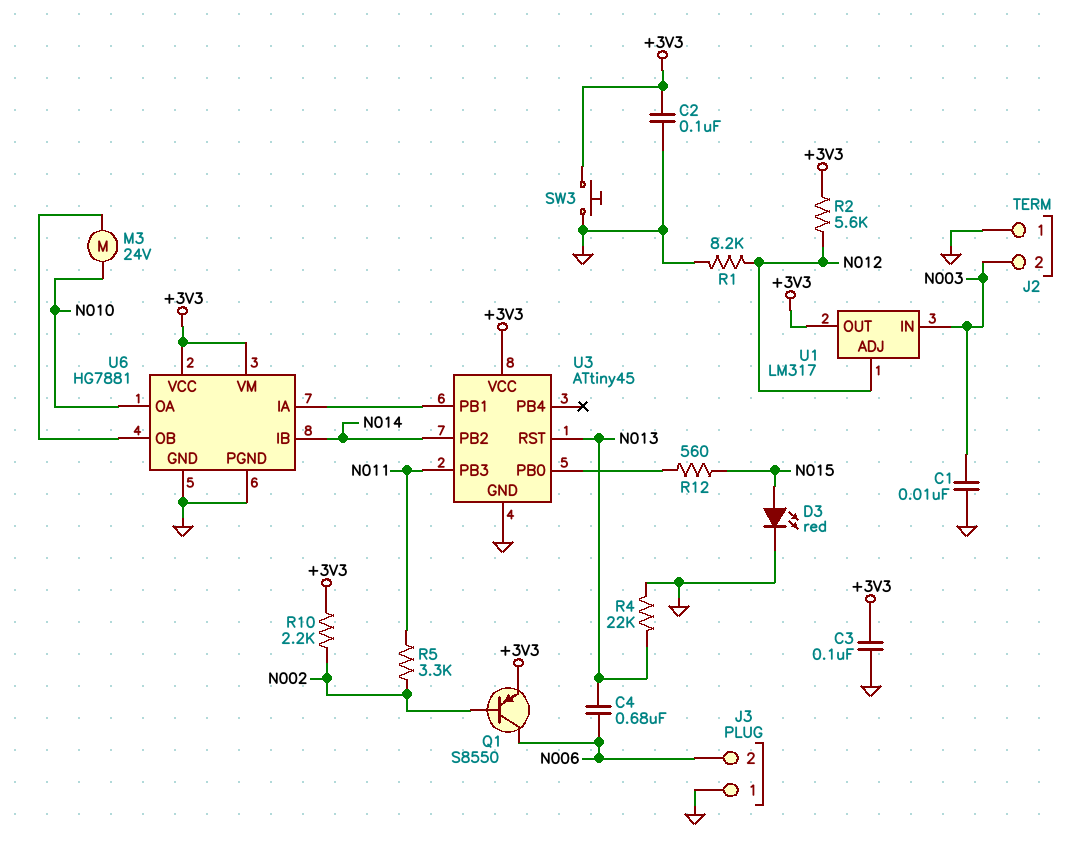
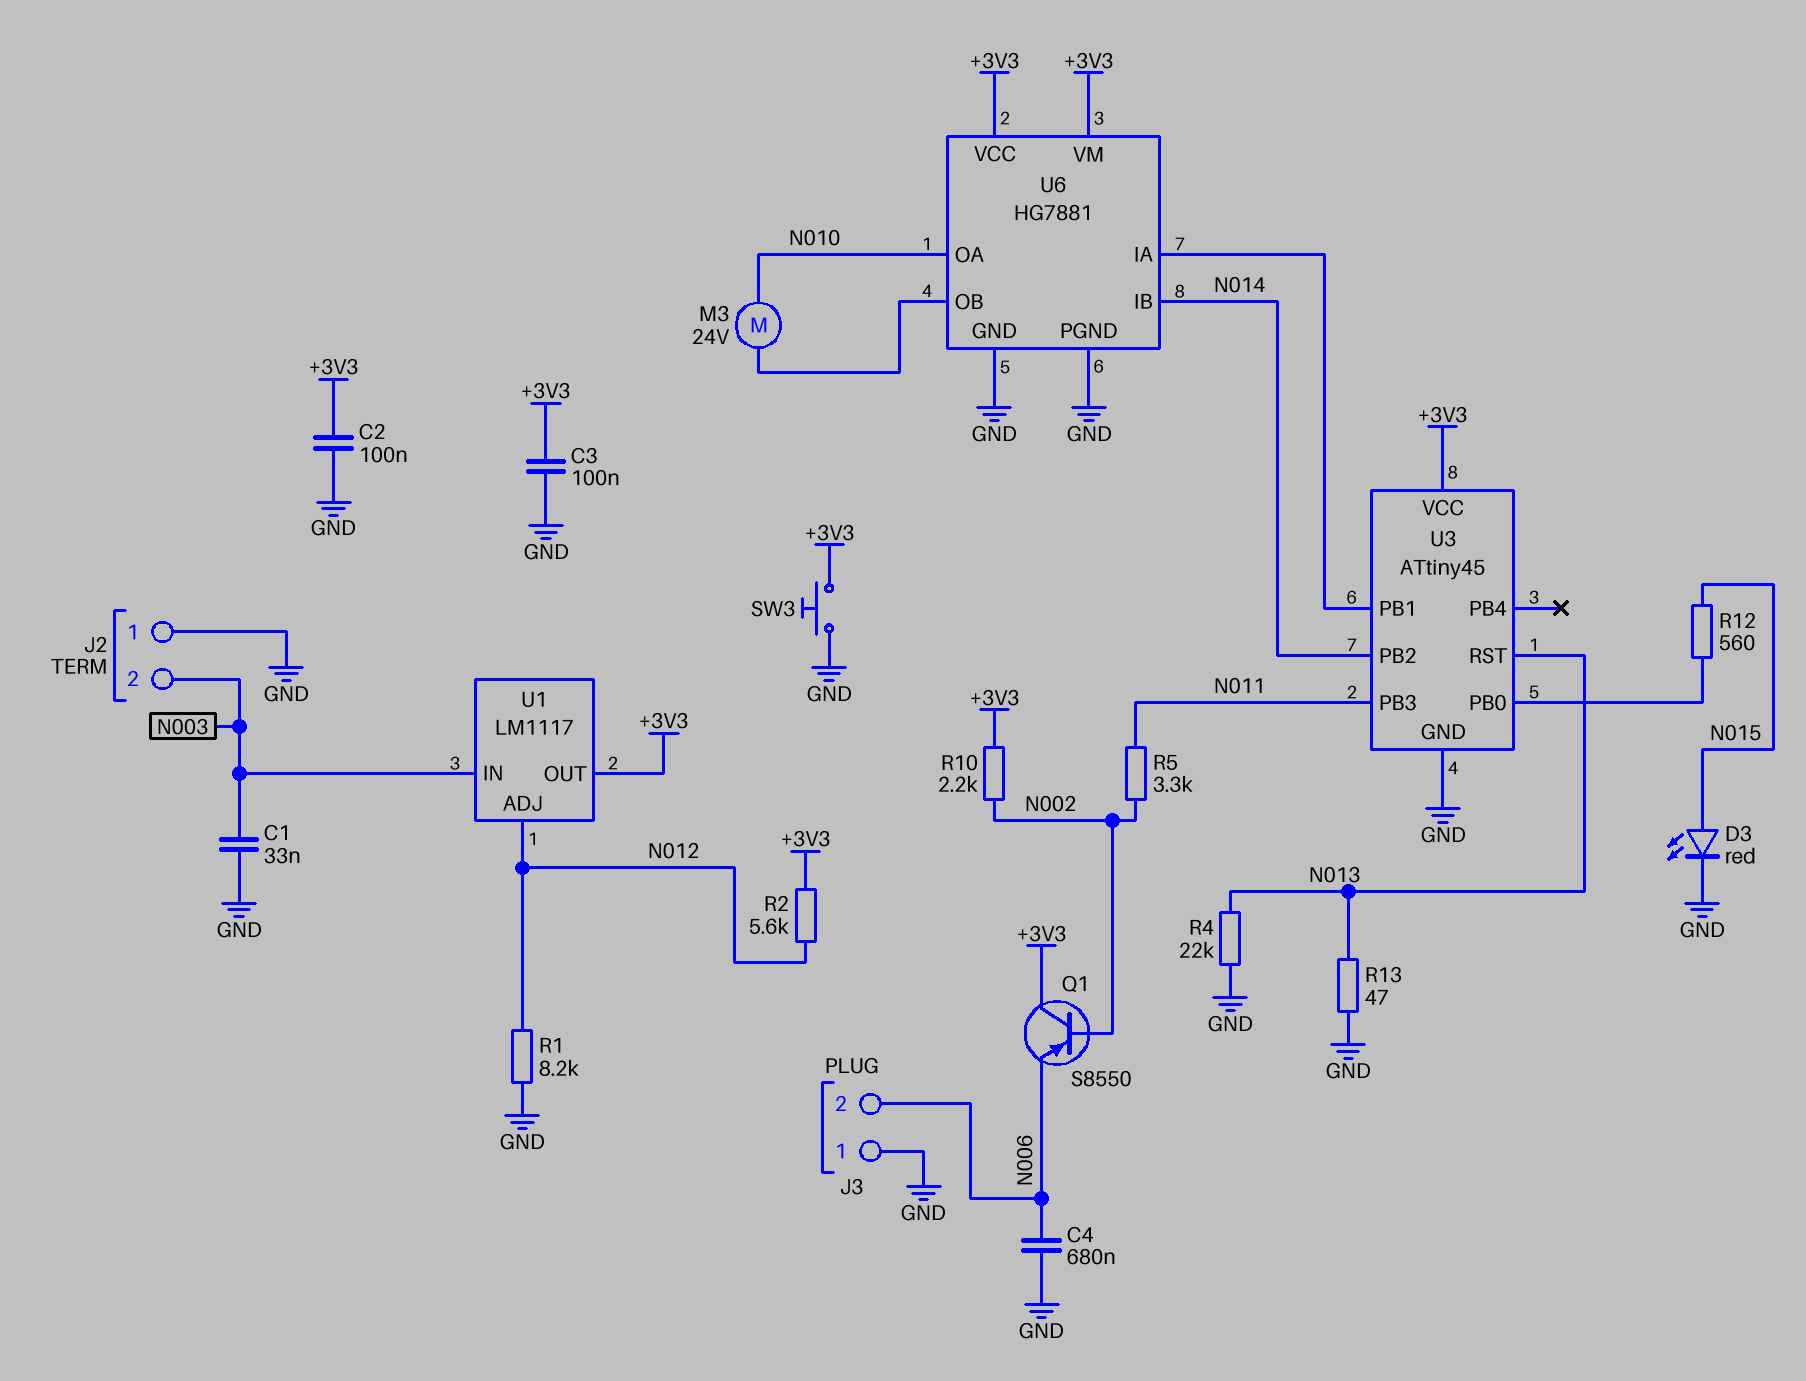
C1: 10nF (GND, N003) -> 33nF (GND, N003)
C4: 680nF (N006, N013) -> 680nF (GND, N006)
Q1: PNP S8550 (B N002, C N006, E +3V3) -> PNP S8550 (B N002, C +3V3, E N006)
R13: none -> 47 (GND, N013)
U1: LM317 -> LM1117

